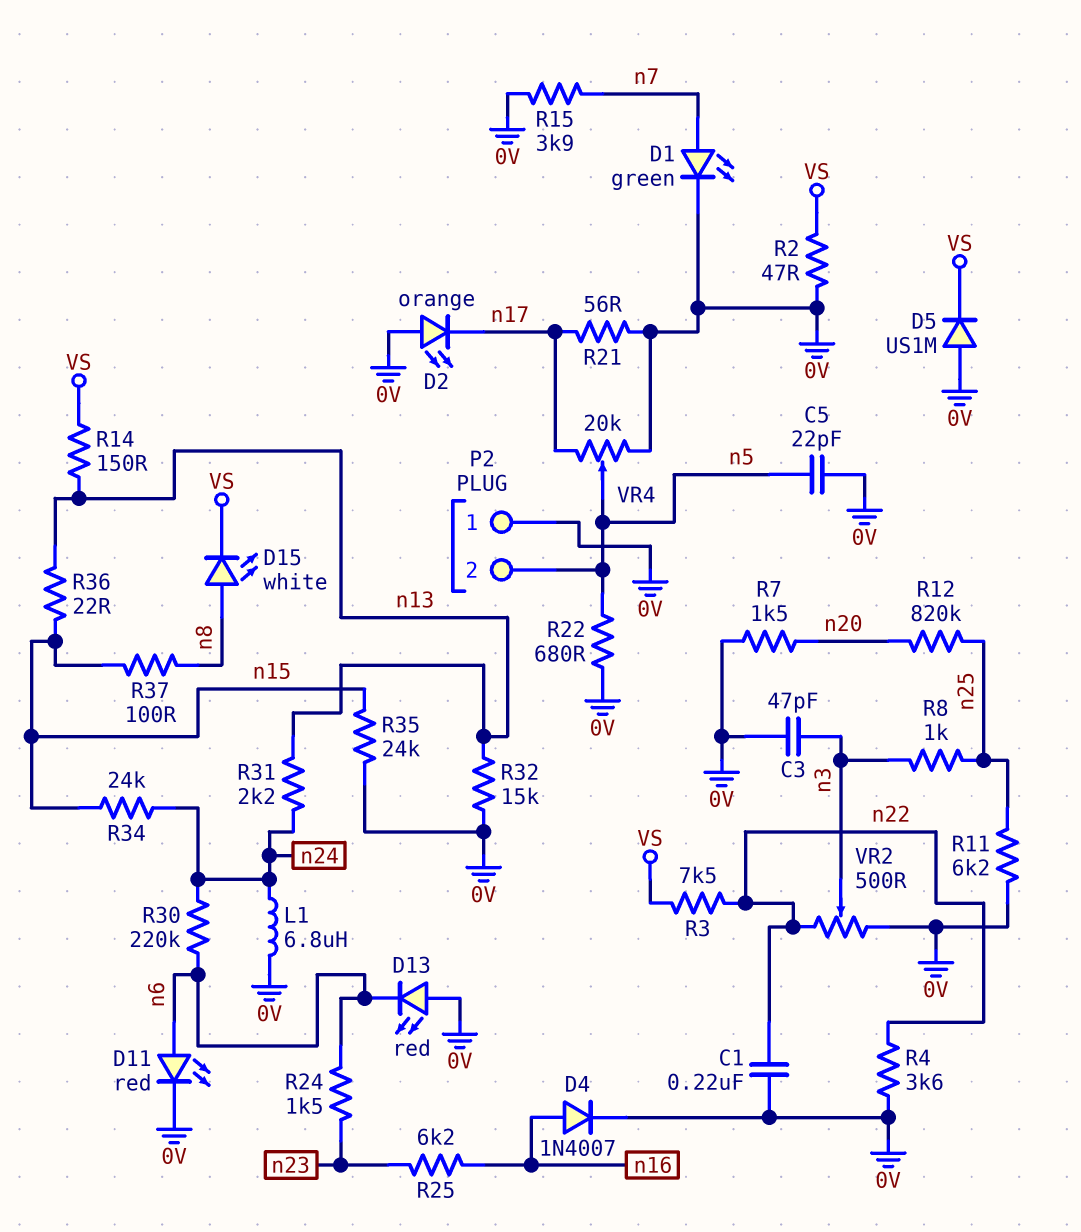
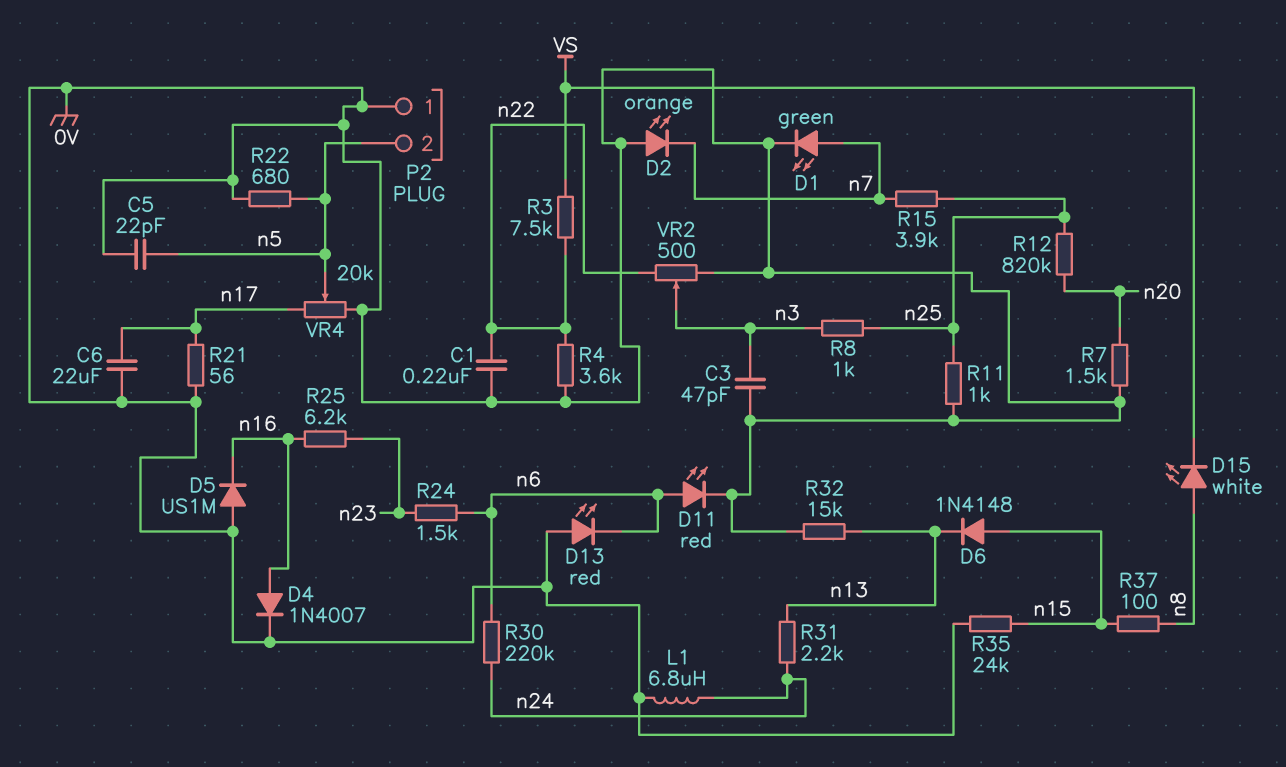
C6: none -> 22uF (0V, n17)
D2: LED orange (A 0V, K n17) -> LED orange (A 0V, K n7)
D5: diode US1M (A 0V, K VS) -> diode US1M (A 0V, K n16)
D6: none -> diode 1N4148 (A n15, K n13)
R2: 47 (0V, VS) -> none
R11: 6.2k (0V, n25) -> 1k (0V, n25)
R14: 150 (VS, n13) -> none
R15: 3.9k (0V, n7) -> 3.9k (n7, n25)
R34: 24k (n15, n24) -> none
R36: 22 (n13, n15) -> none

